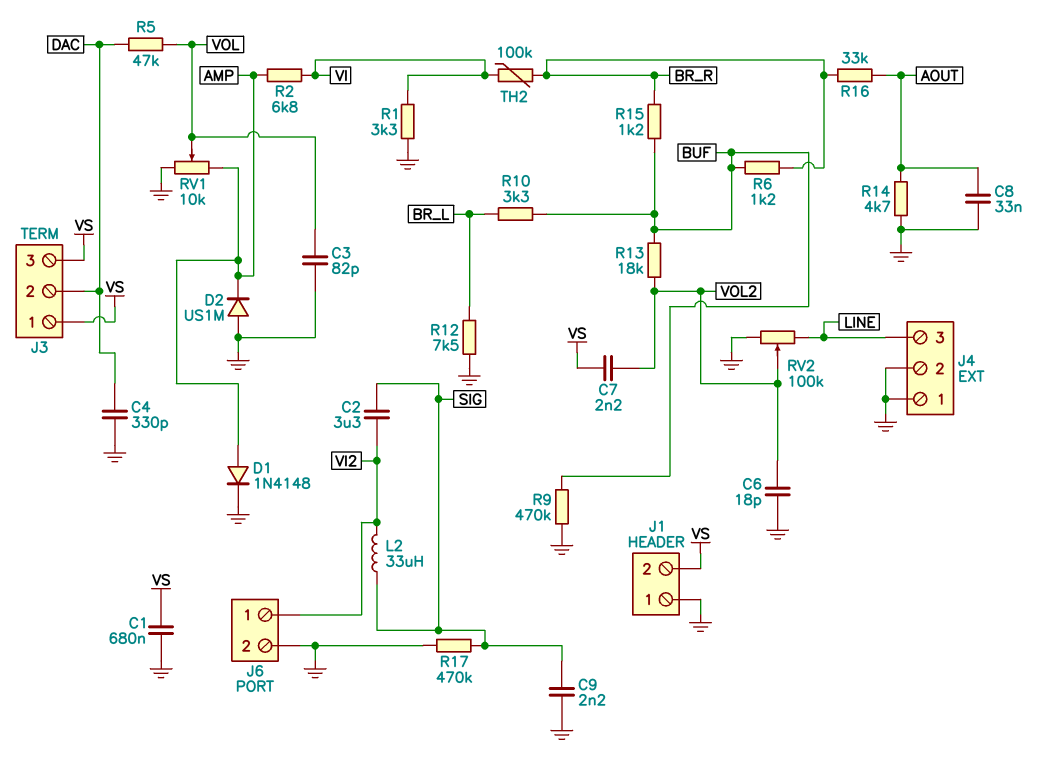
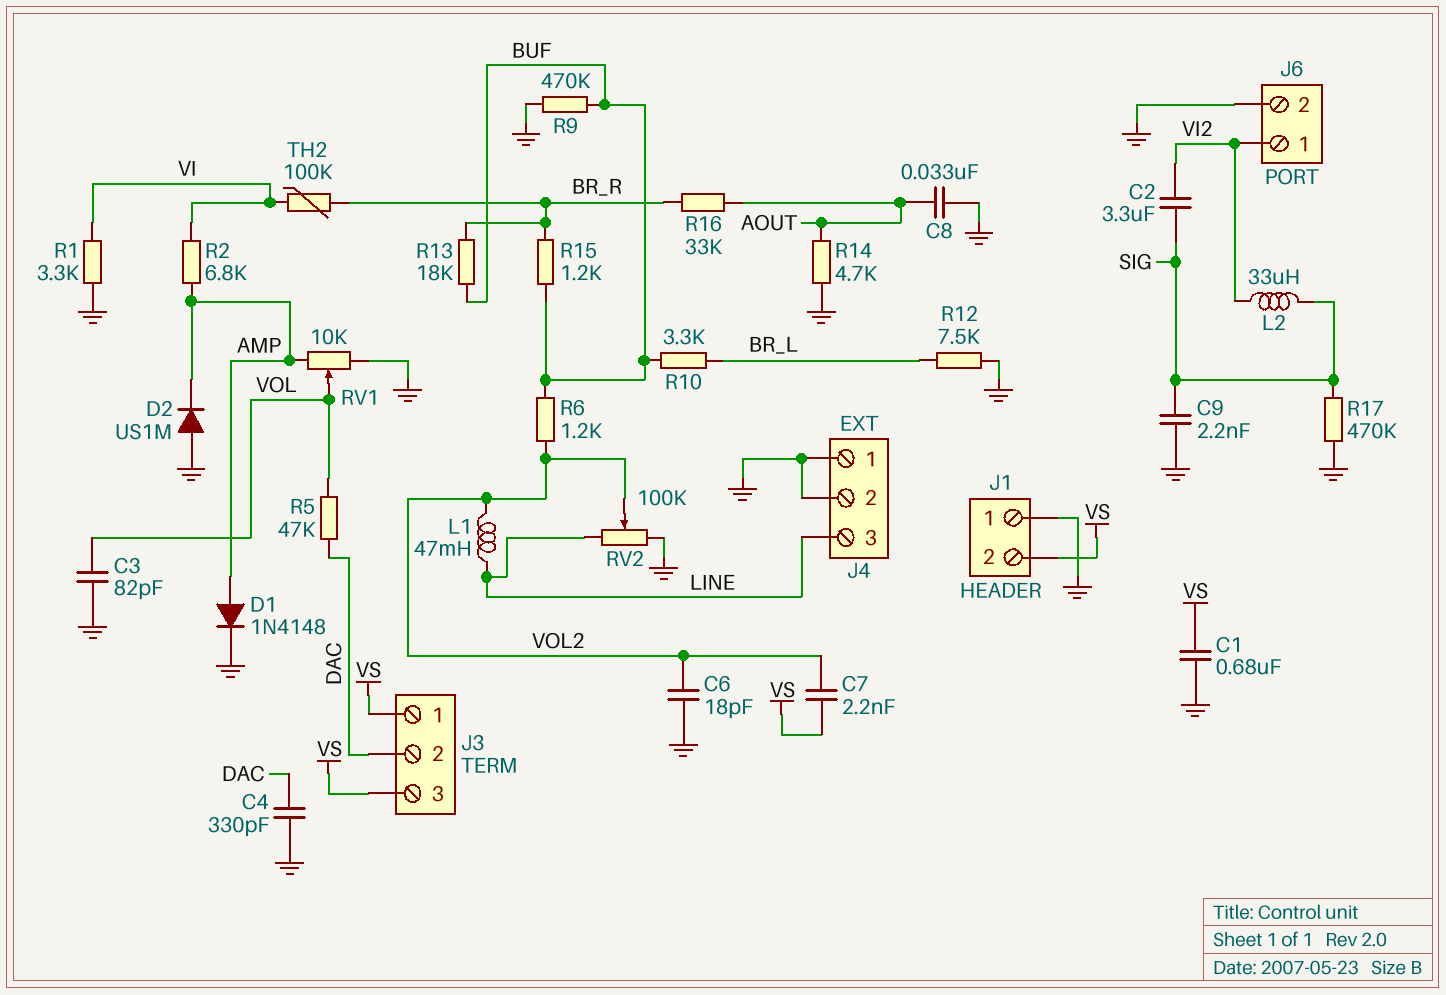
L1: none -> 47mH (LINE, VOL2)
R6: 1.2k (BR_R, BUF) -> 1.2k (BUF, VOL2)
R13: 18k (BUF, VOL2) -> 18k (BR_R, BUF)

